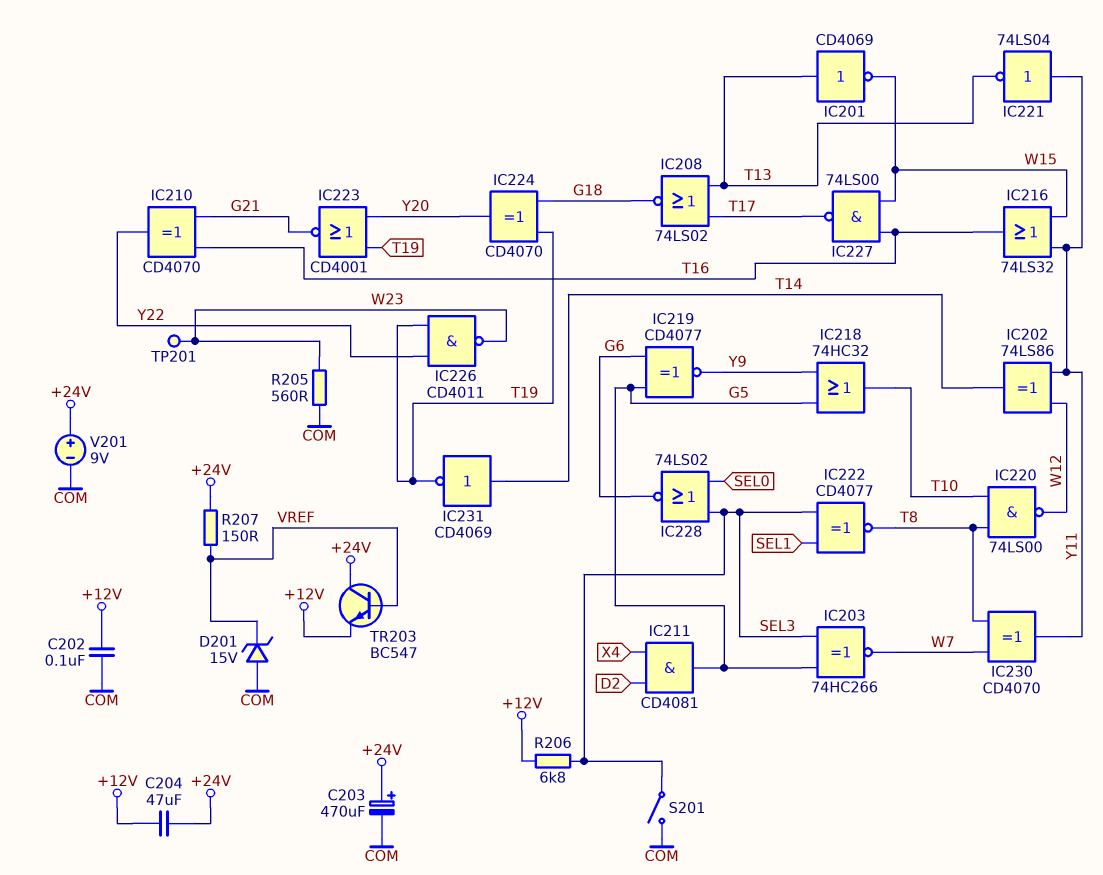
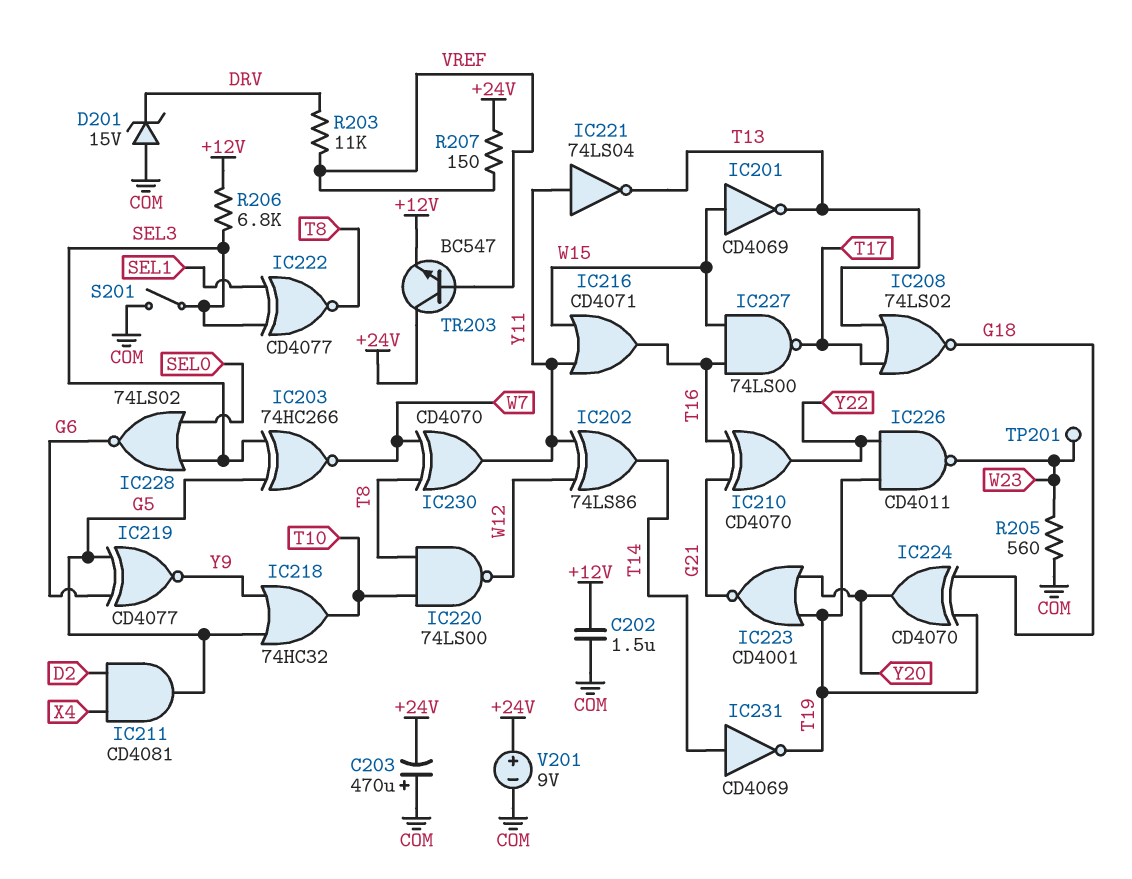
C202: 100nF (+12V, COM) -> 1.5uF (+12V, COM)
C203: 470uF (plus +24V, minus COM) -> 470uF (plus COM, minus +24V)
C204: 47uF (+12V, +24V) -> none
D201: zener 15V (A COM, K VREF) -> zener 15V (A COM, K DRV)
IC201: NOT CD4069 (in T13, out W15) -> NOT CD4069 (in W15, out T13)
IC216: OR 74LS32 (in W15, in Y11, out T16) -> OR CD4071 (in W15, in Y11, out T16)
R203: none -> 11k (DRV, VREF)

